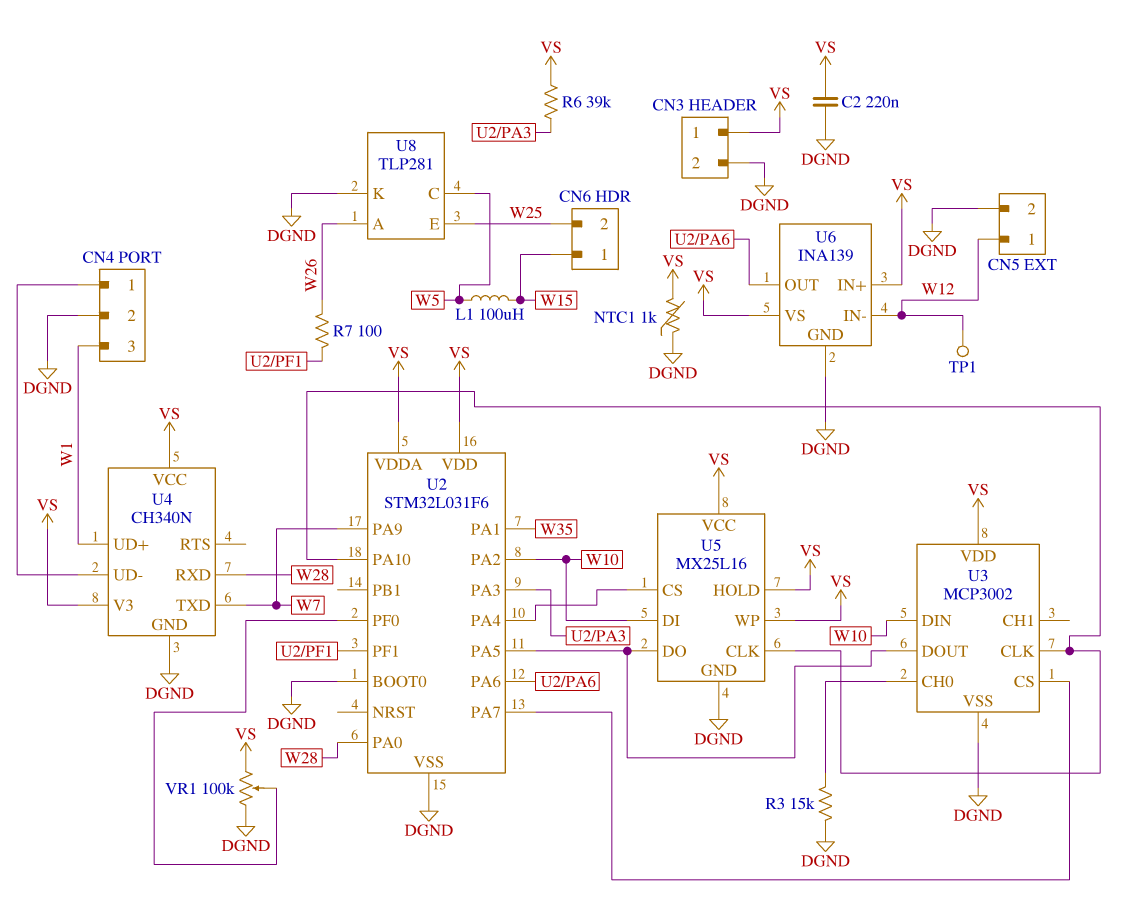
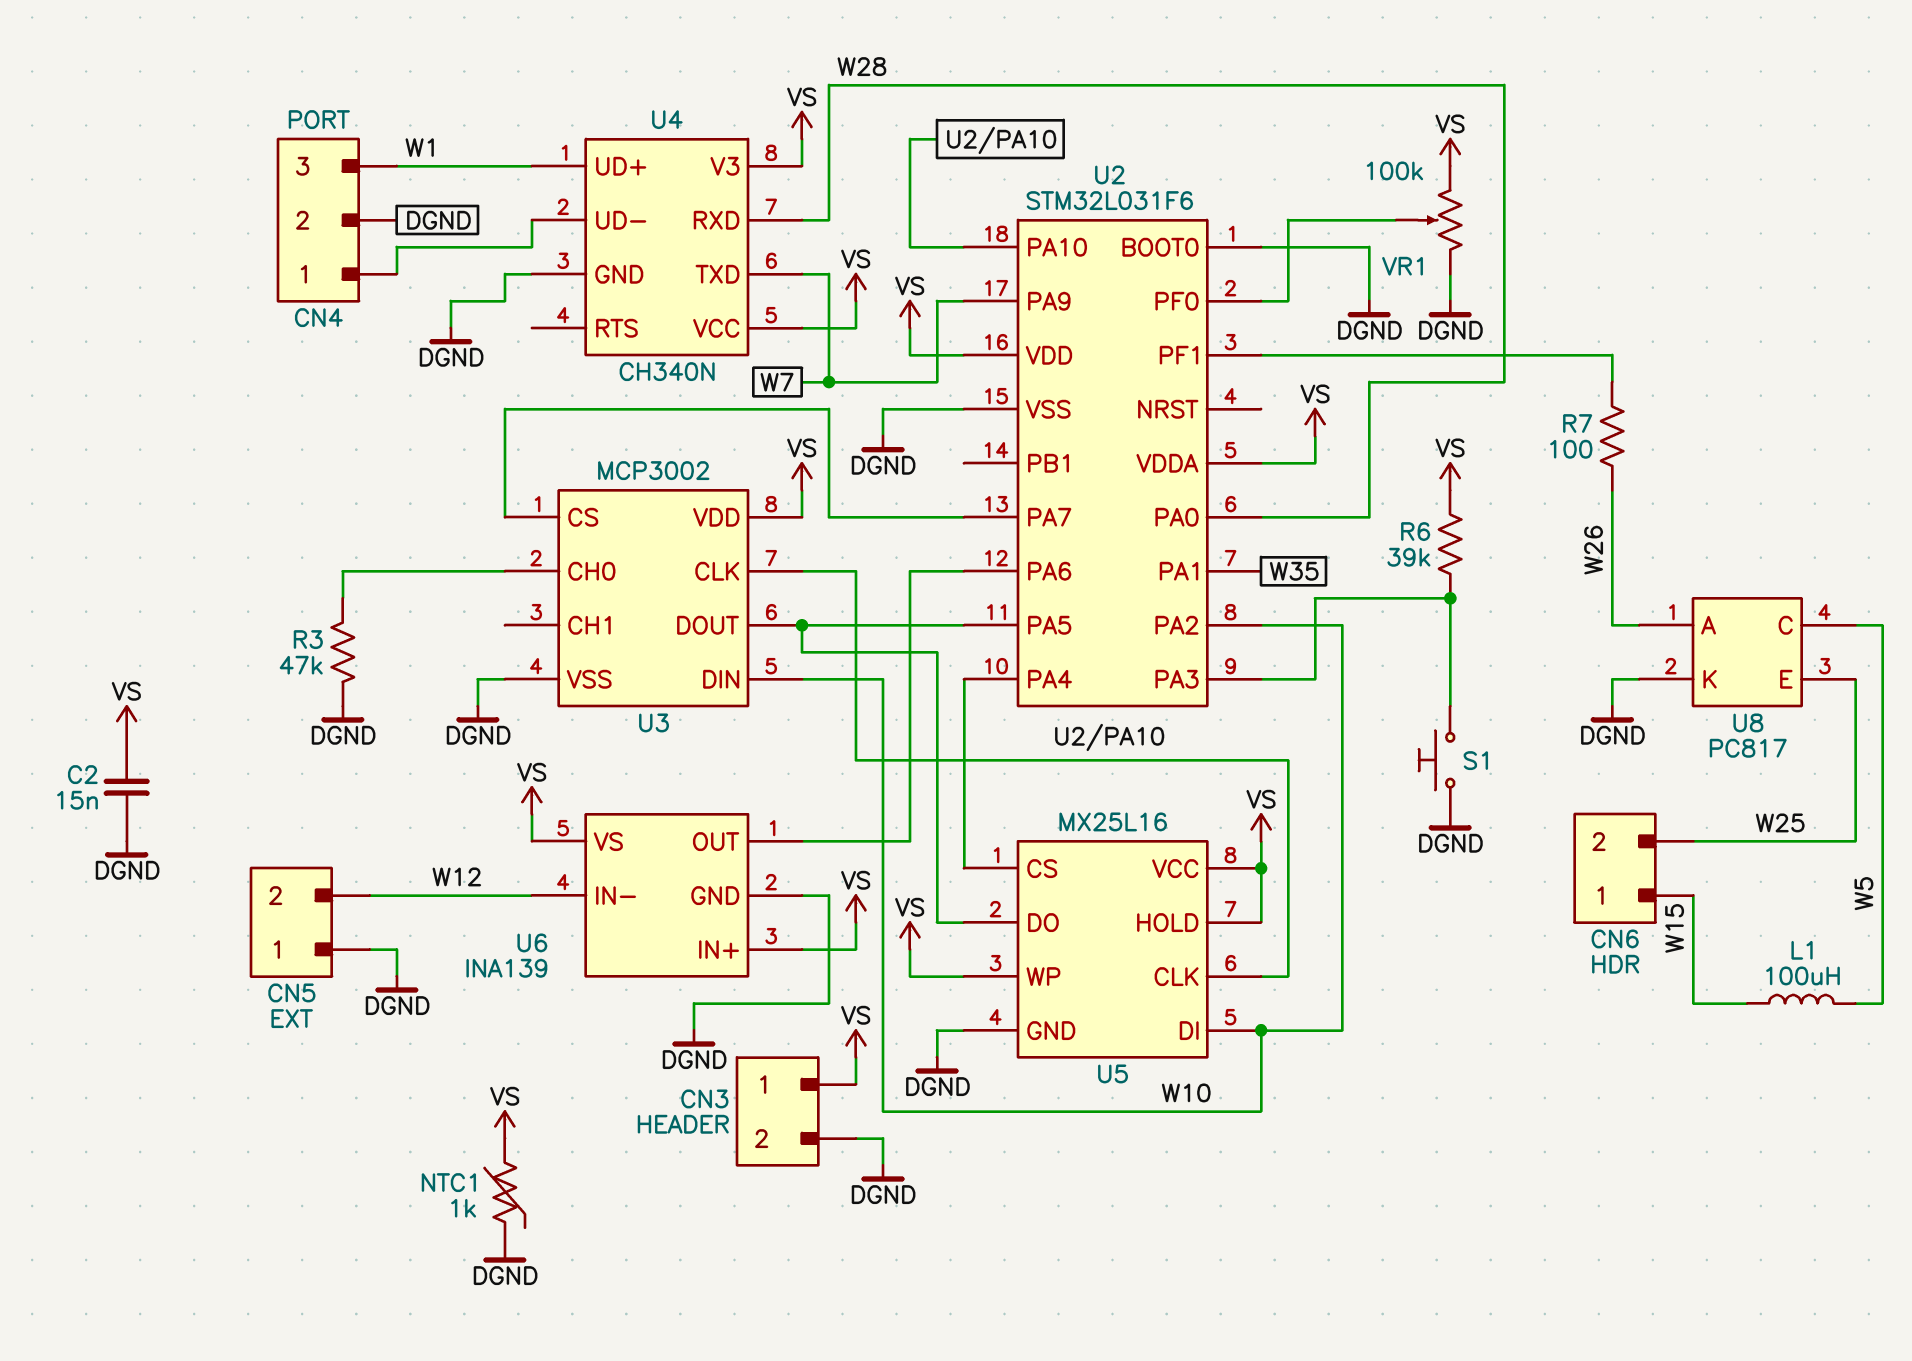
C2: 220nF (DGND, VS) -> 15nF (DGND, VS)
CN5 pin 1: W12 -> DGND
CN5 pin 2: DGND -> W12
R3: 15k (DGND, U3/CH0) -> 47k (DGND, U3/CH0)
S1: none -> button (DGND, U2/PA3)
TP1: test point (W12) -> none
U8: TLP281 -> PC817

